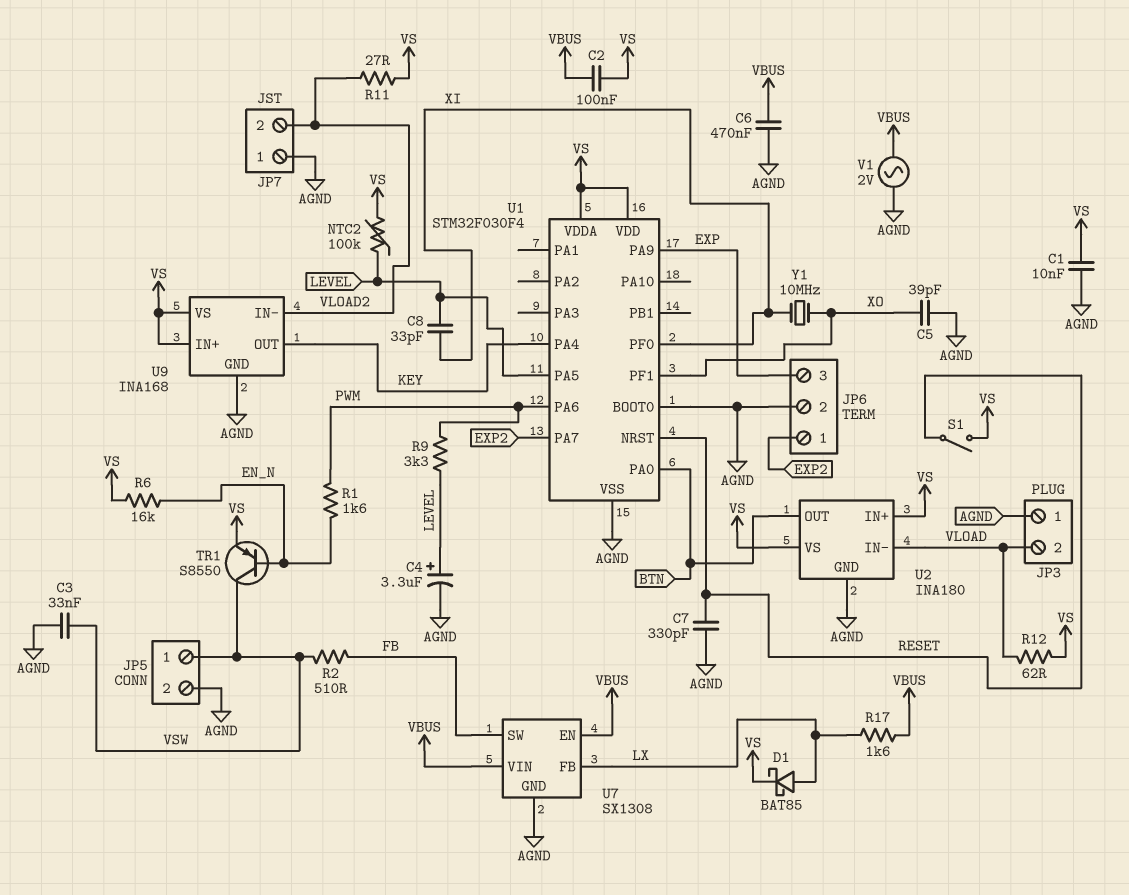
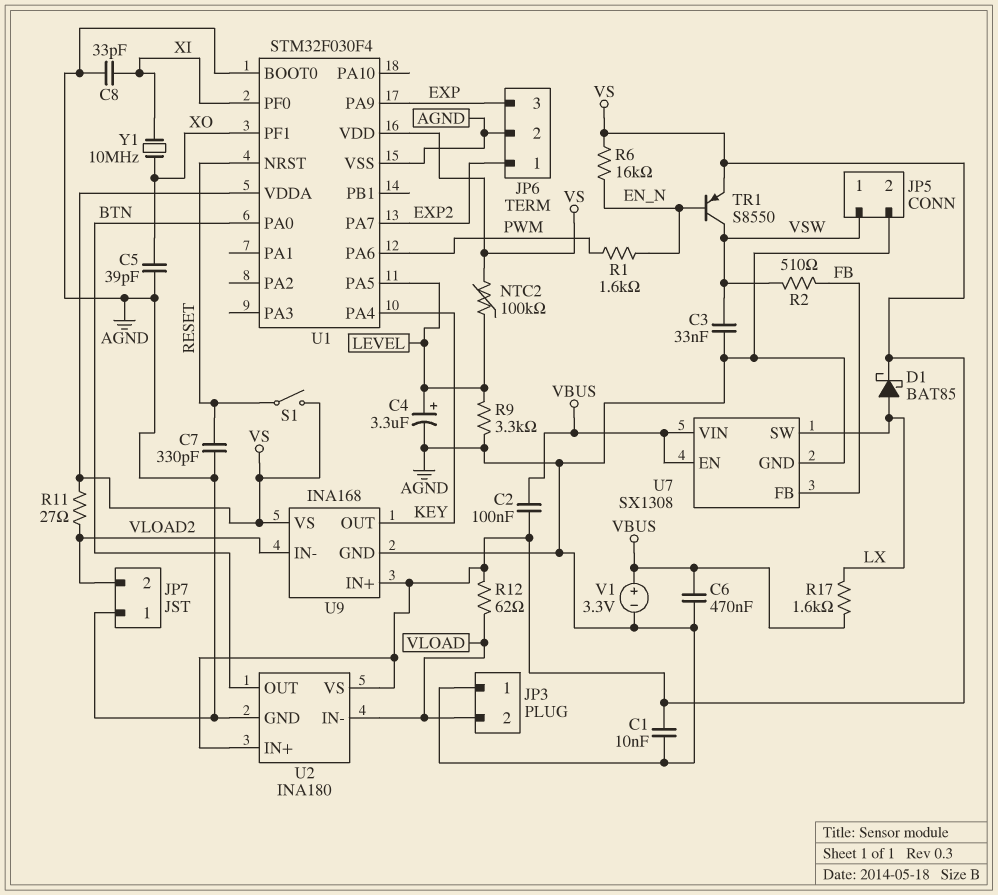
C8: 33pF (LEVEL, XI) -> 33pF (AGND, XI)
R9: 3.3k (LEVEL, PWM) -> 3.3k (AGND, LEVEL)
U7 pin FB: LX -> FB
U7 pin SW: FB -> LX
V1: AC 2V (AGND, VBUS) -> 3.3V (plus VBUS, minus AGND)

